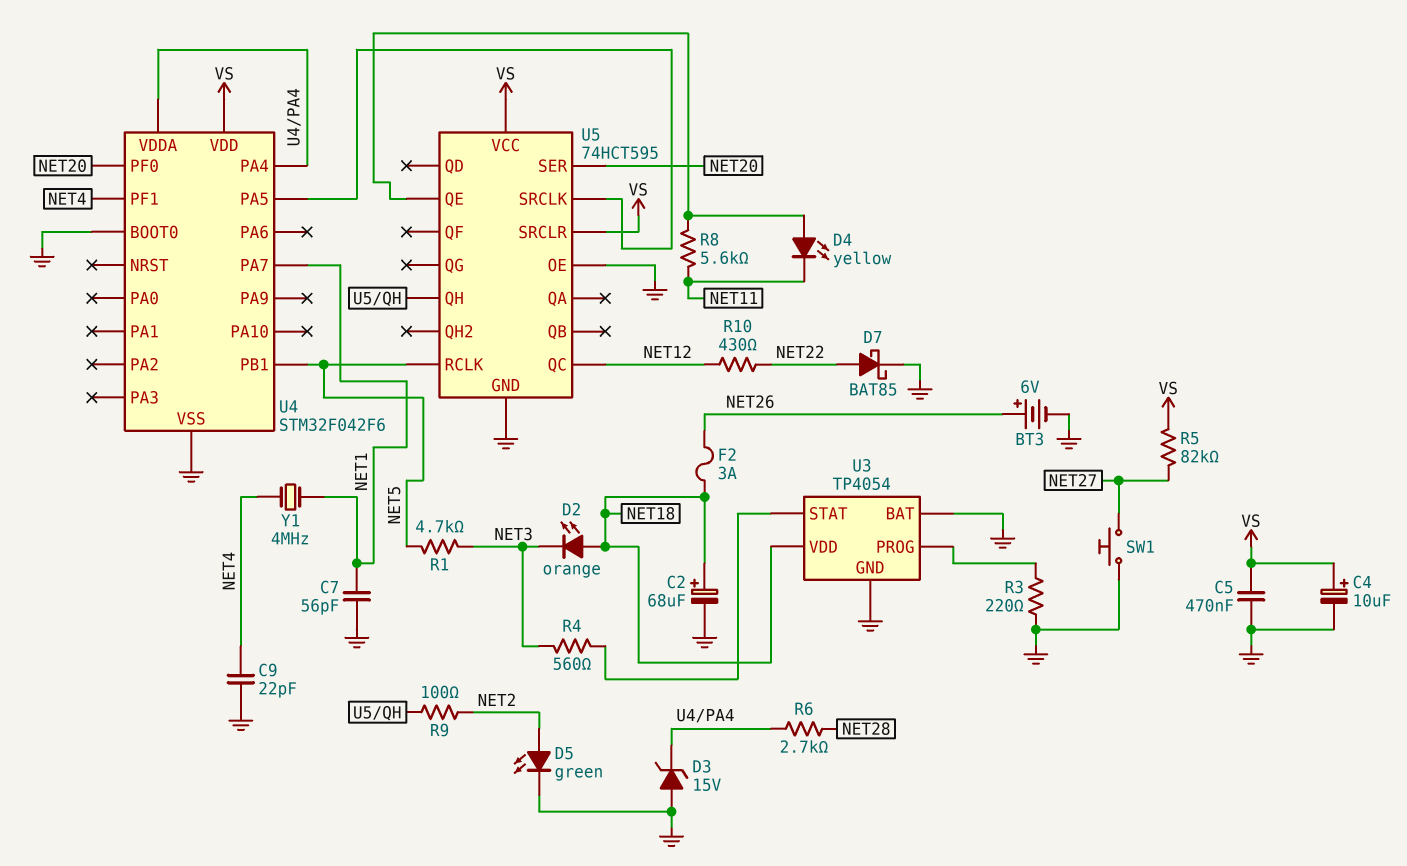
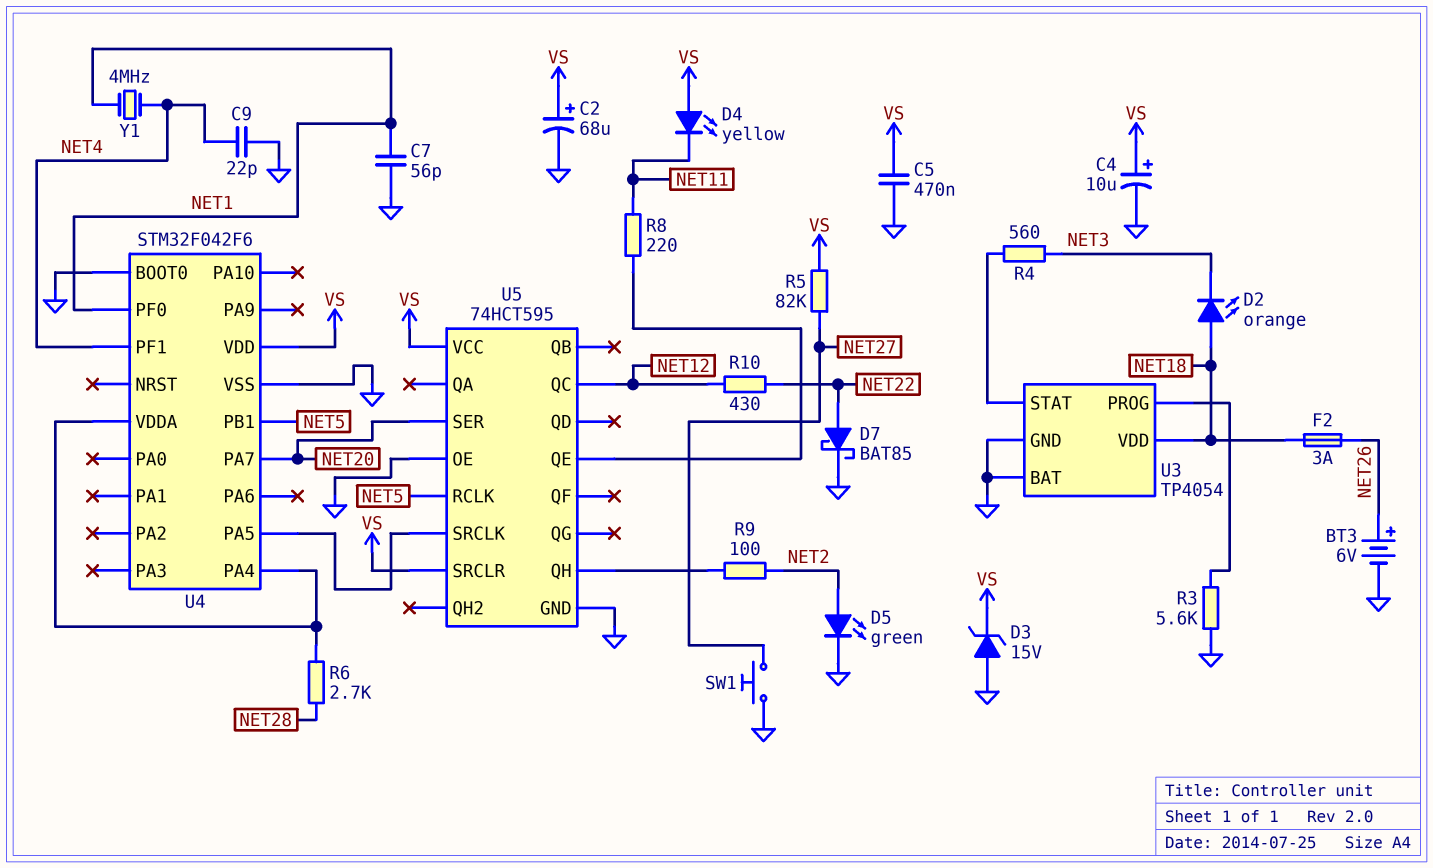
C2: 68uF (plus NET18, minus GND) -> 68uF (plus VS, minus GND)
D3: zener 15V (A GND, K U4/PA4) -> zener 15V (A GND, K VS)
D4: LED yellow (A U5/QE, K NET11) -> LED yellow (A VS, K NET11)
R1: 4.7k (NET3, NET5) -> none
R3: 220 (GND, U3/PROG) -> 5.6k (GND, U3/PROG)
R8: 5.6k (NET11, U5/QE) -> 220 (NET11, U5/QE)
U4 pin PA7: NET1 -> NET20
U4 pin PF0: NET20 -> NET1

